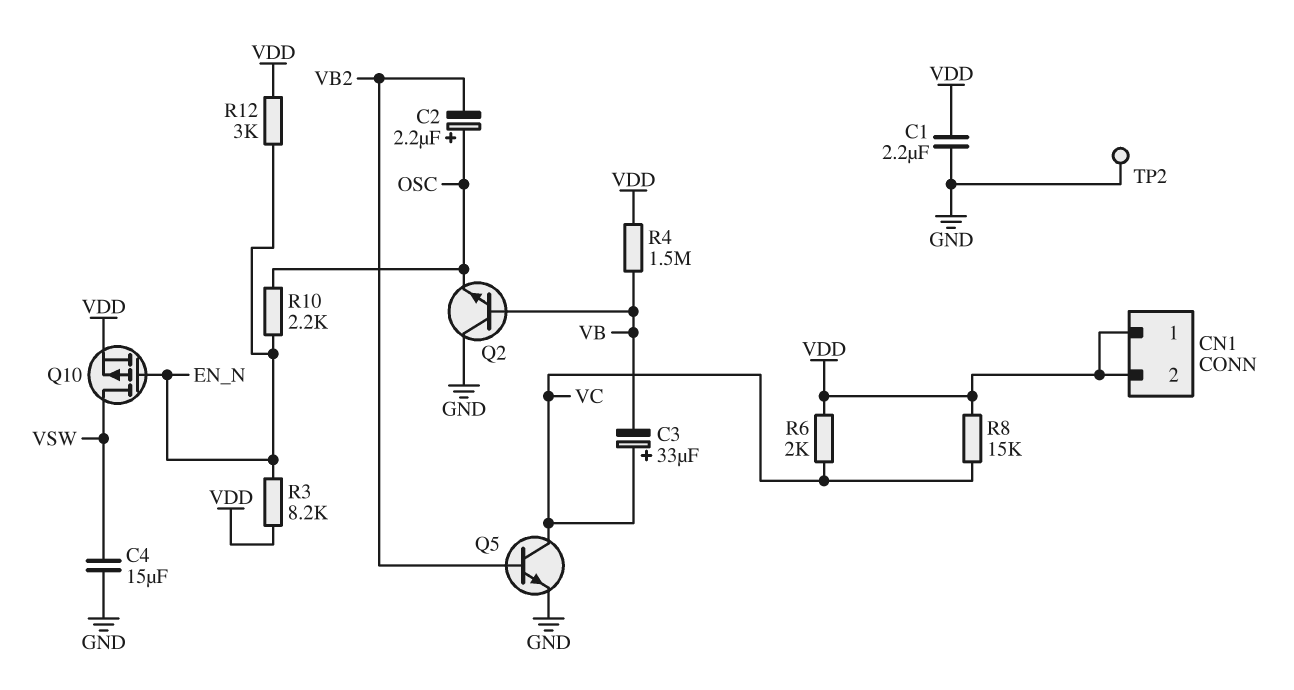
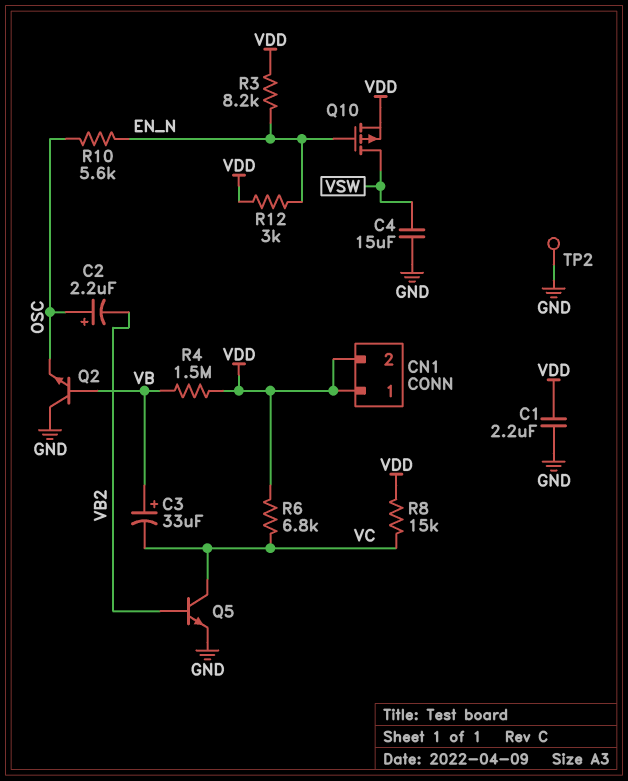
C3: 33uF (plus VC, minus VB) -> 33uF (plus VB, minus VC)
R6: 2k (VC, VDD) -> 6.8k (VC, VDD)
R10: 2.2k (EN_N, OSC) -> 5.6k (EN_N, OSC)

